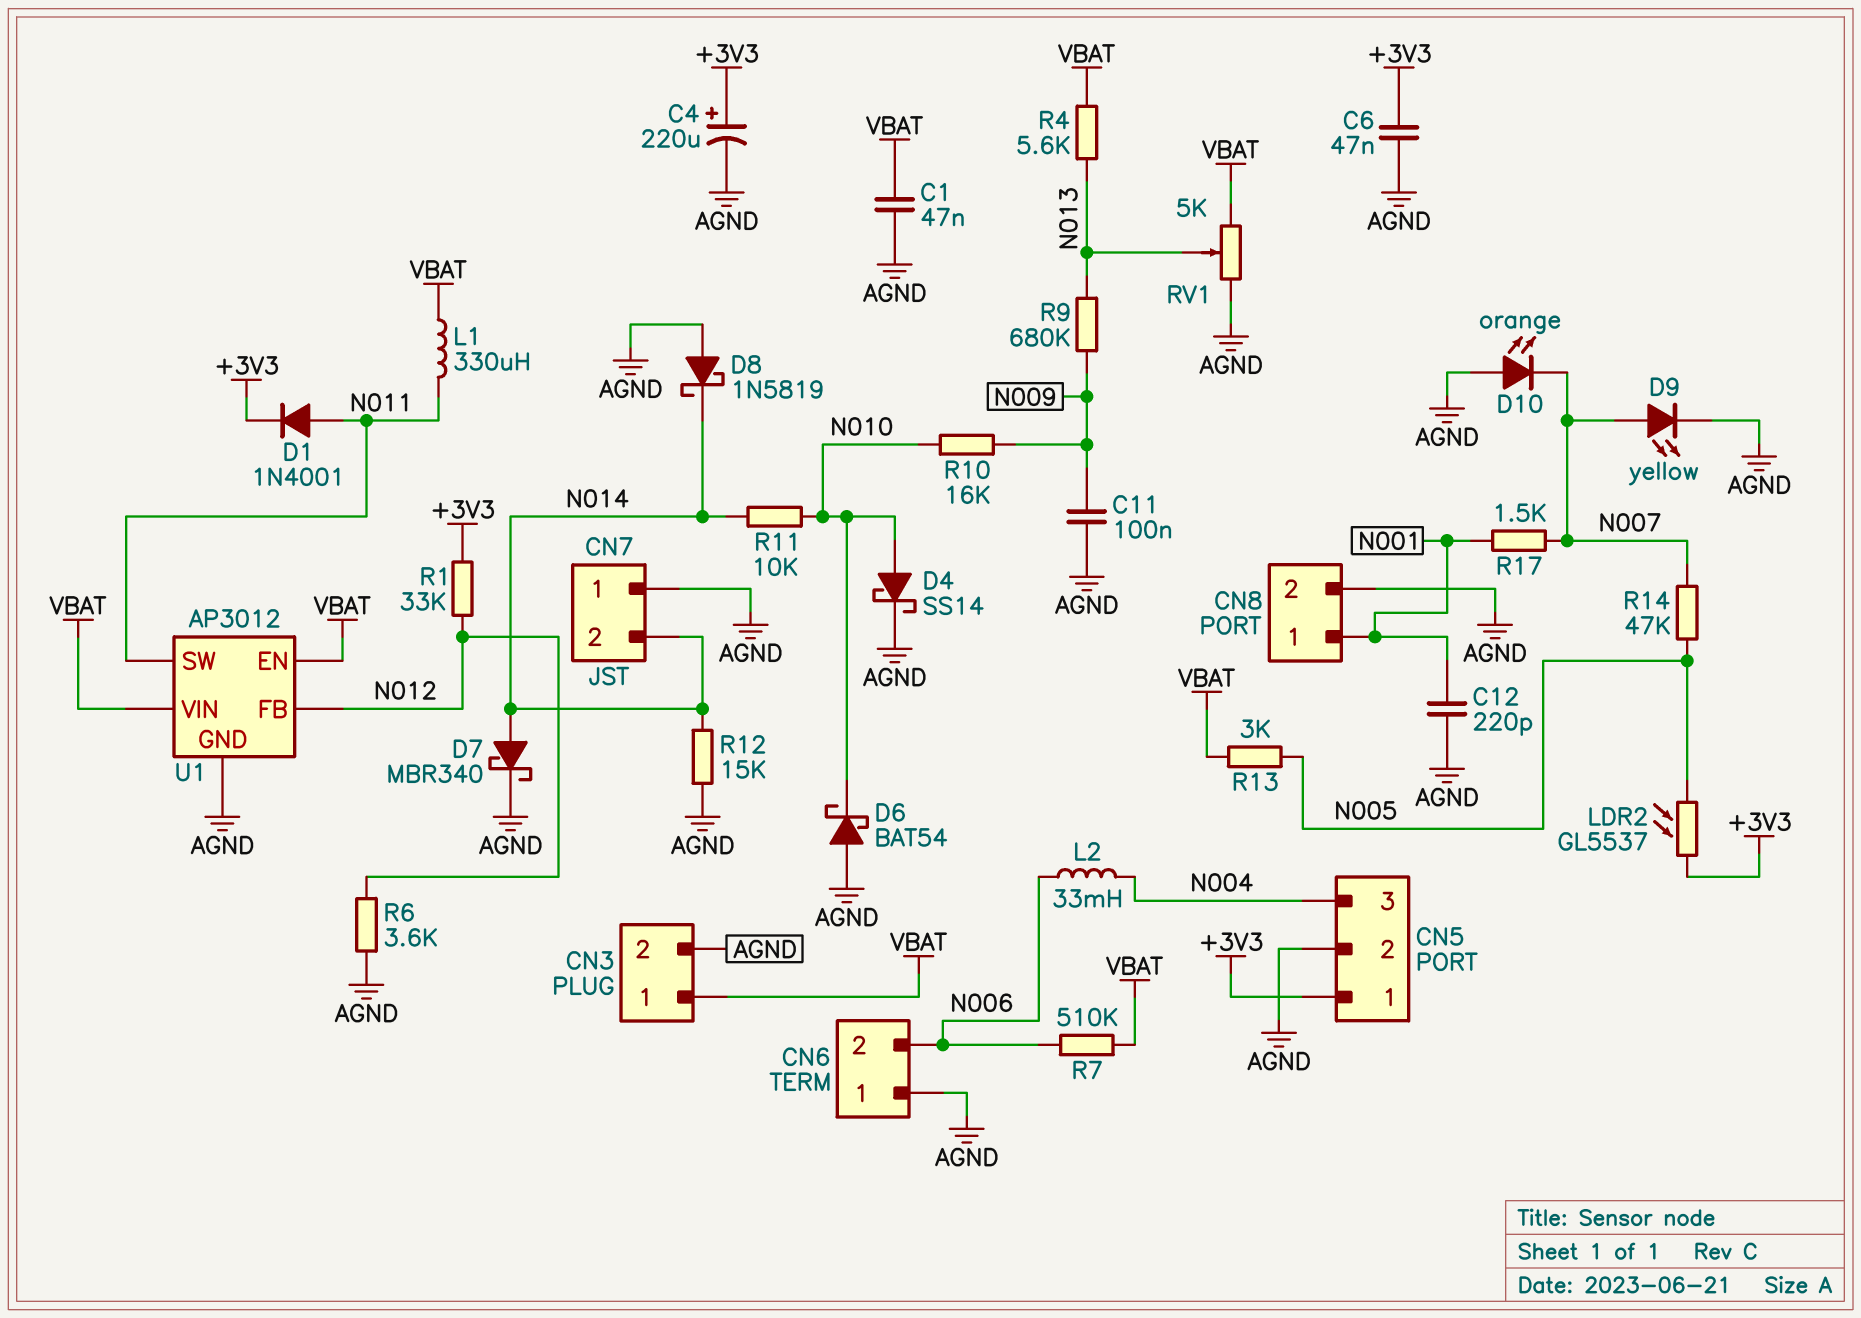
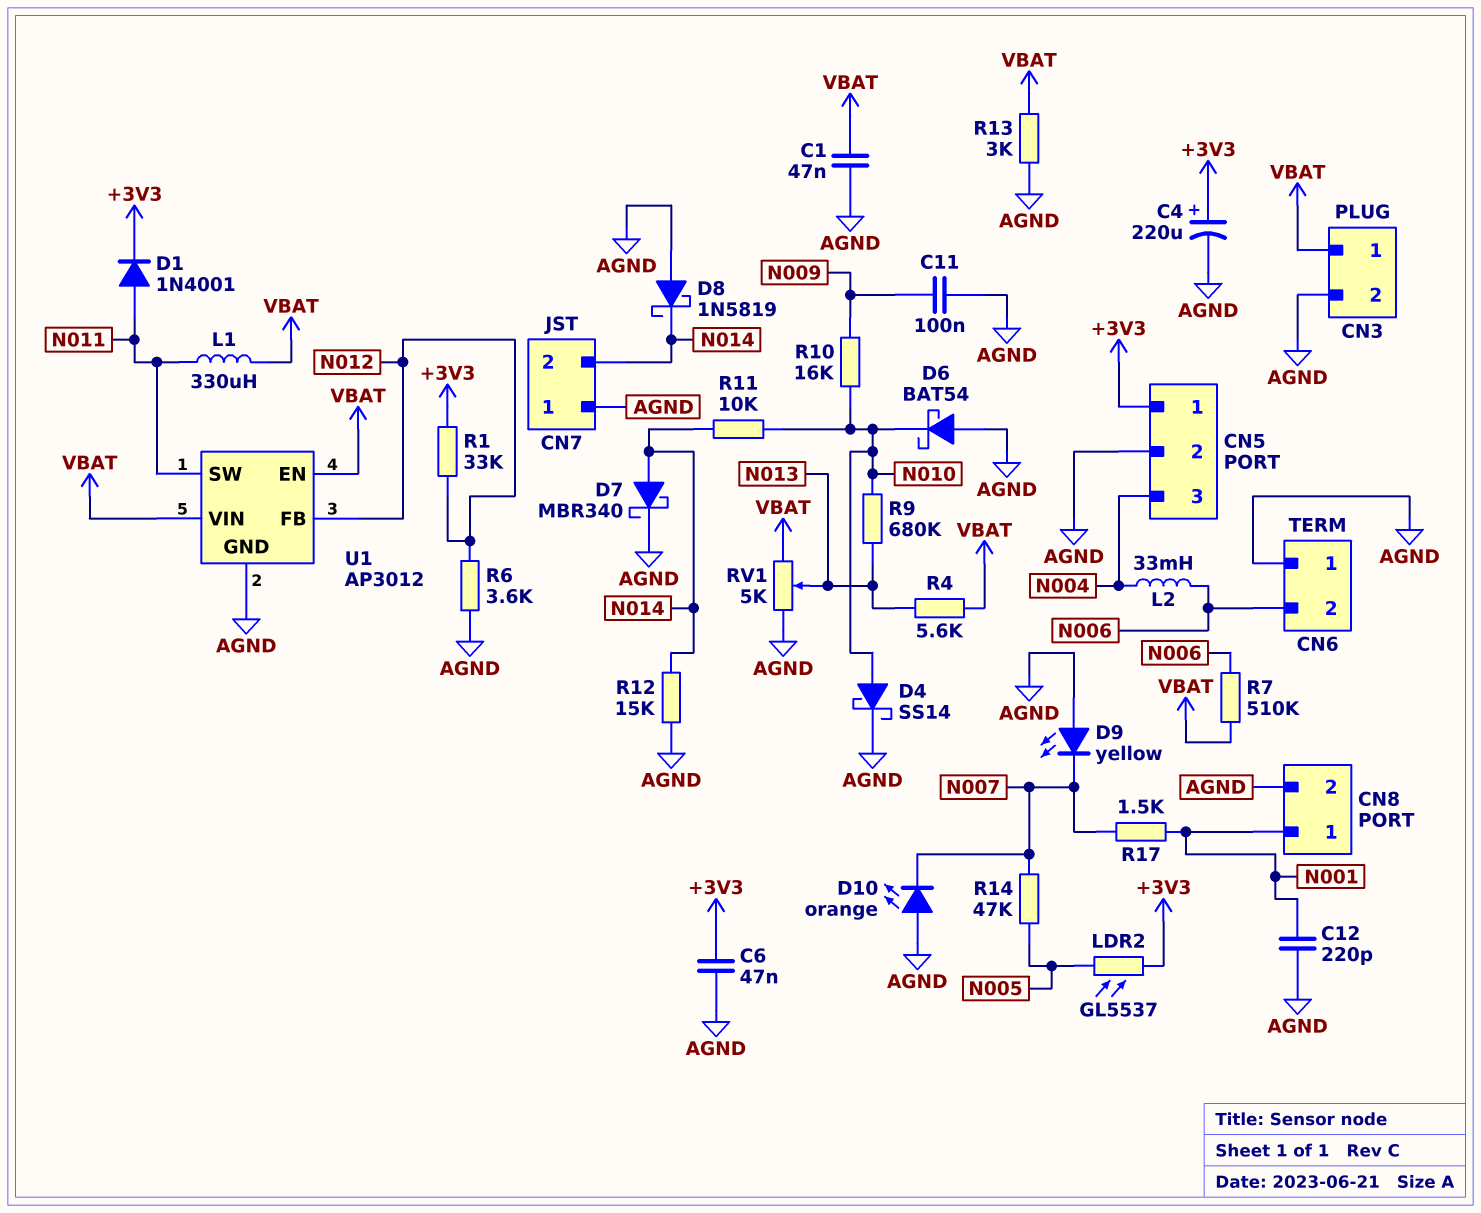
D9: LED yellow (A N007, K AGND) -> LED yellow (A AGND, K N007)
R9: 680k (N009, N013) -> 680k (N010, N013)
R13: 3k (N005, VBAT) -> 3k (AGND, VBAT)

